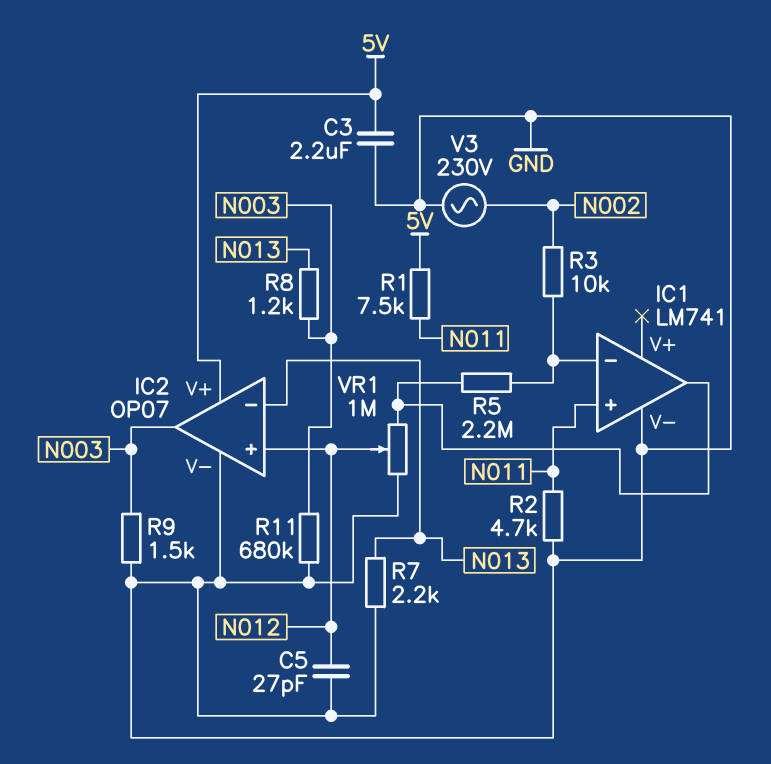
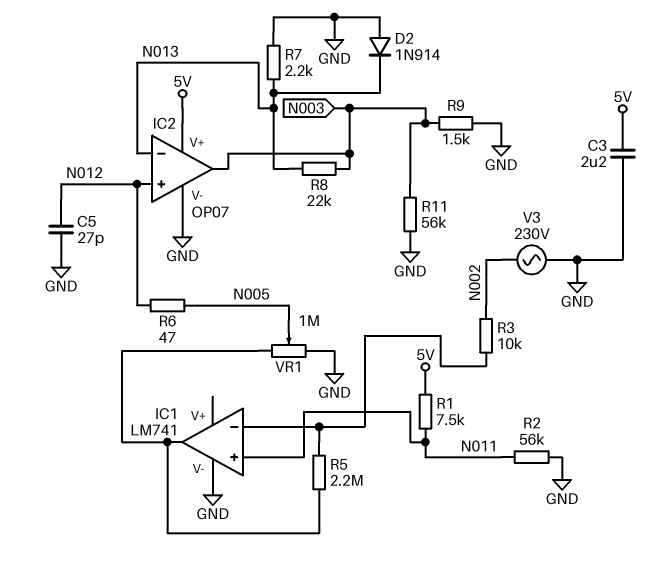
D2: none -> diode 1N914 (A GND, K N013)
R2: 4.7k (GND, N011) -> 56k (GND, N011)
R6: none -> 47 (N005, N012)
R8: 1.2k (N003, N013) -> 22k (N003, N013)
R11: 680k (GND, N003) -> 56k (GND, N003)
VR1: 1M (GND, IC1/out, wiper N012) -> 1M (GND, IC1/out, wiper N005)

